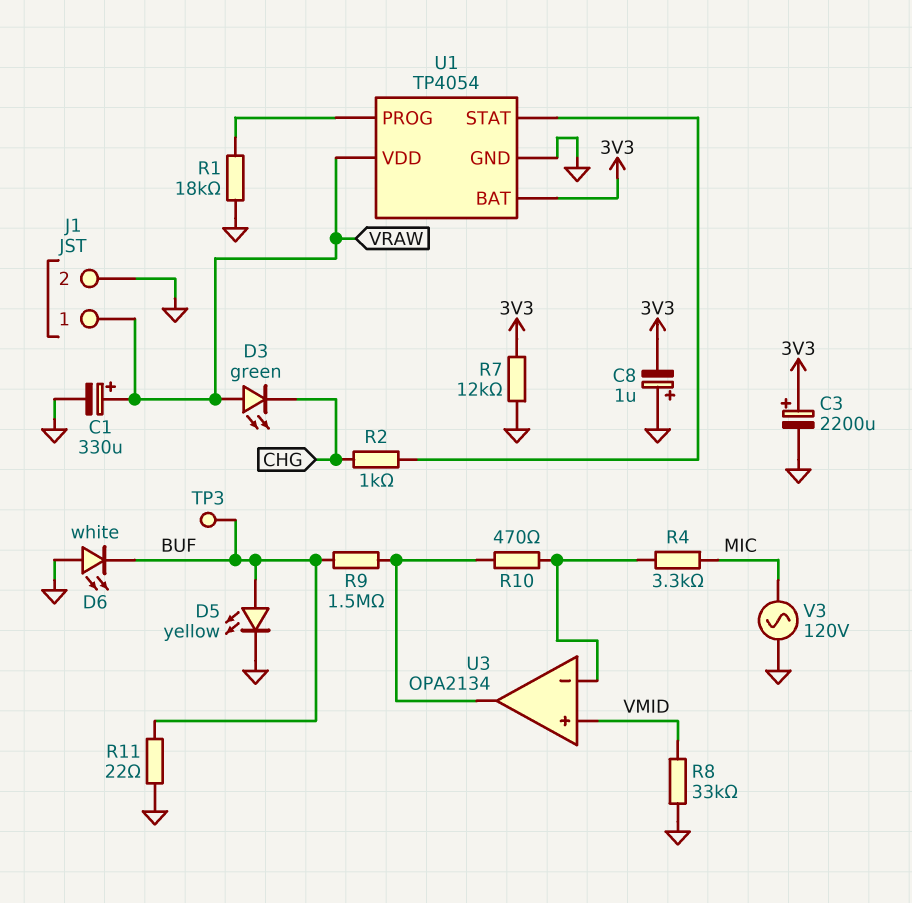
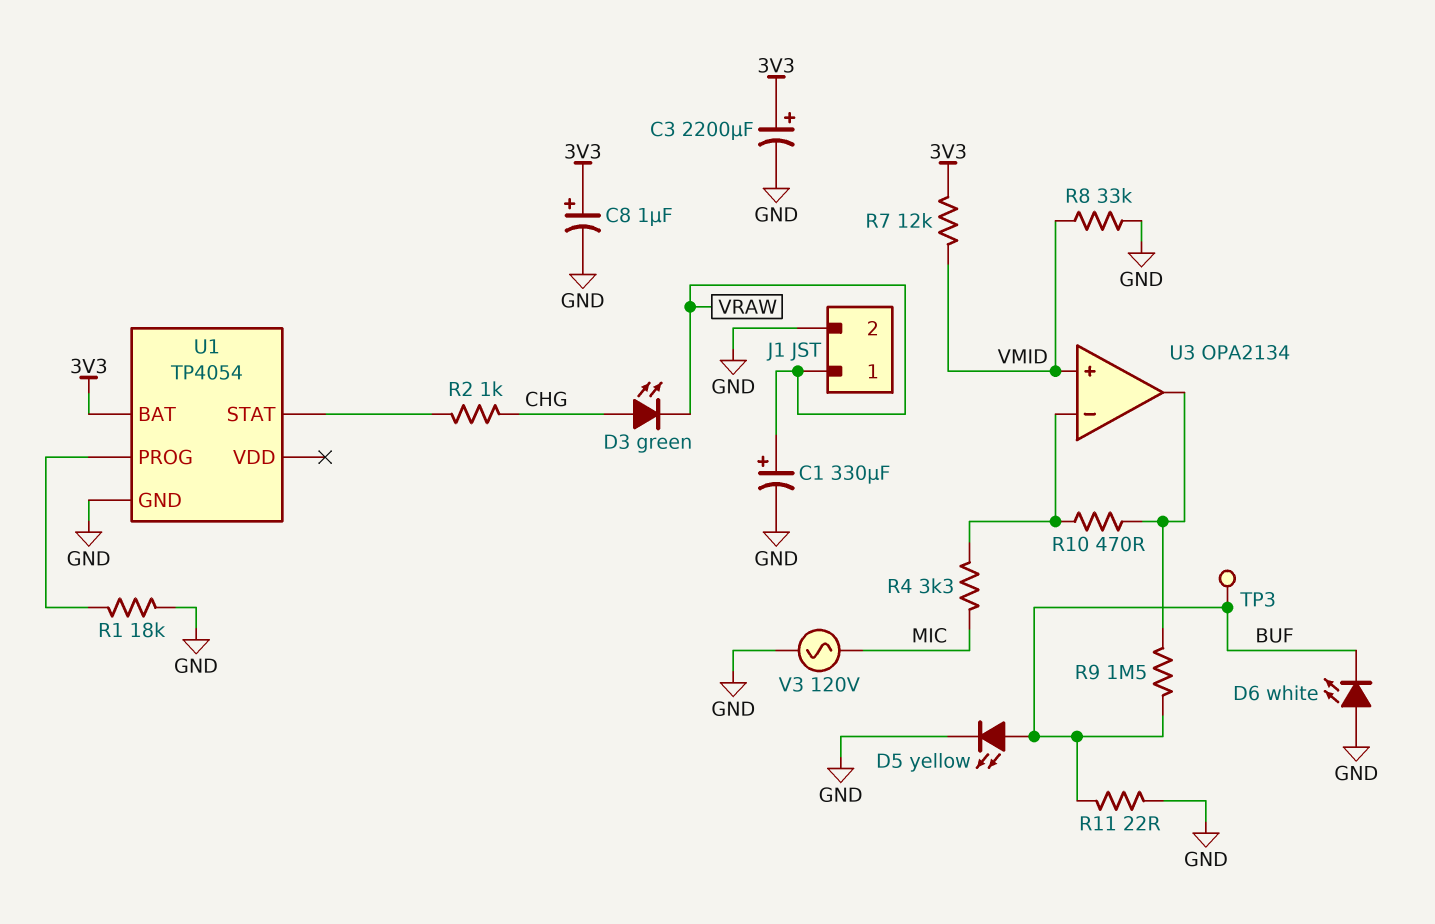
C8: 1uF (plus GND, minus 3V3) -> 1uF (plus 3V3, minus GND)
D3: LED green (A VRAW, K CHG) -> LED green (A CHG, K VRAW)
R7: 12k (3V3, GND) -> 12k (3V3, VMID)
U1 pin VDD: VRAW -> none

